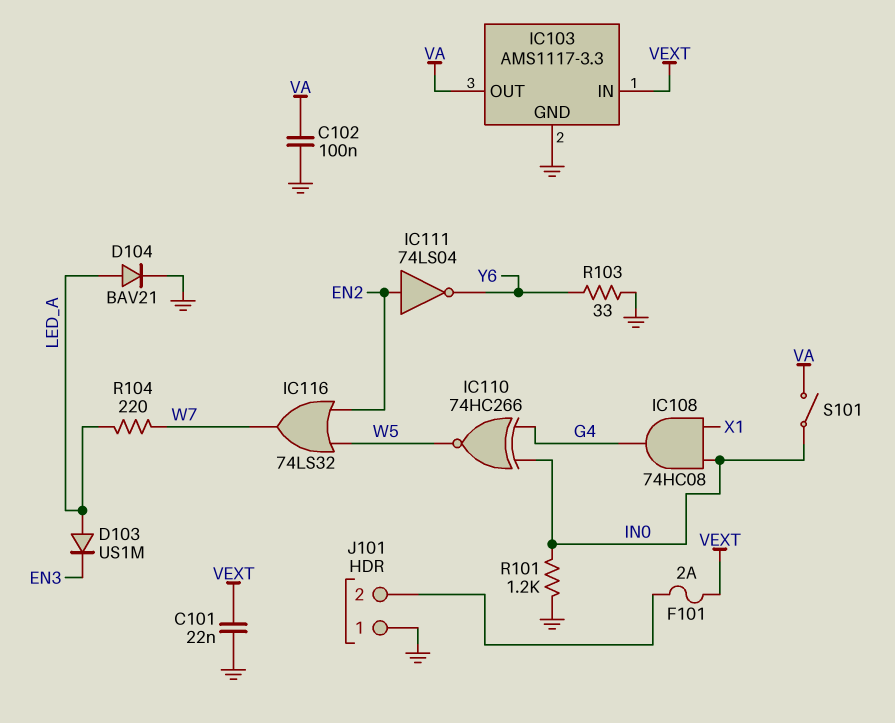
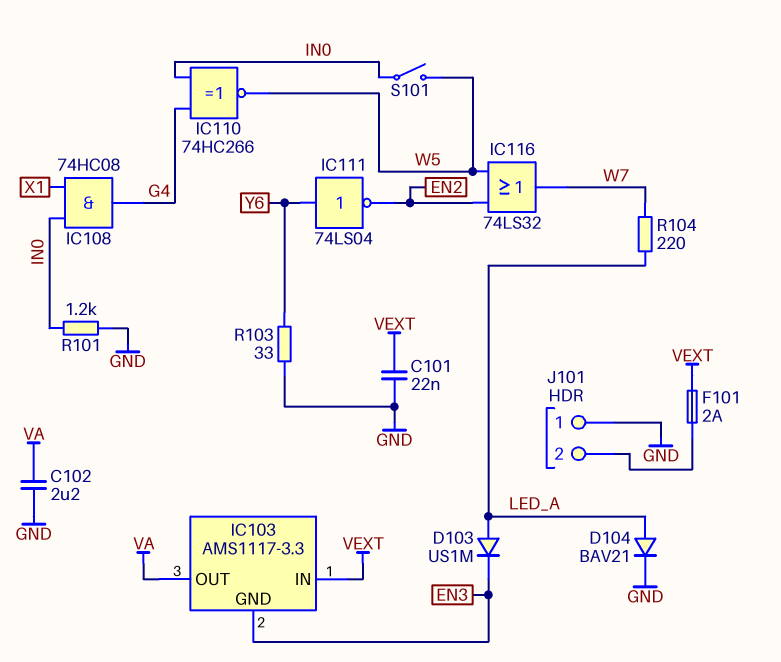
C102: 100nF (GND, VA) -> 2.2uF (GND, VA)
IC103 pin GND: GND -> EN3
IC111: NOT 74LS04 (in EN2, out Y6) -> NOT 74LS04 (in Y6, out EN2)
S101: switch (IN0, VA) -> switch (IN0, W5)

